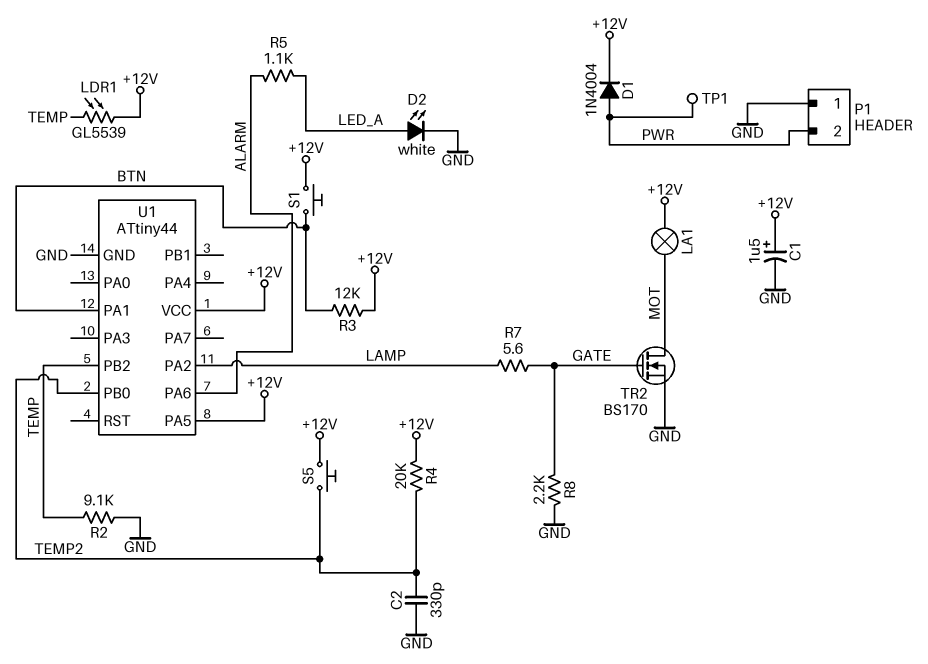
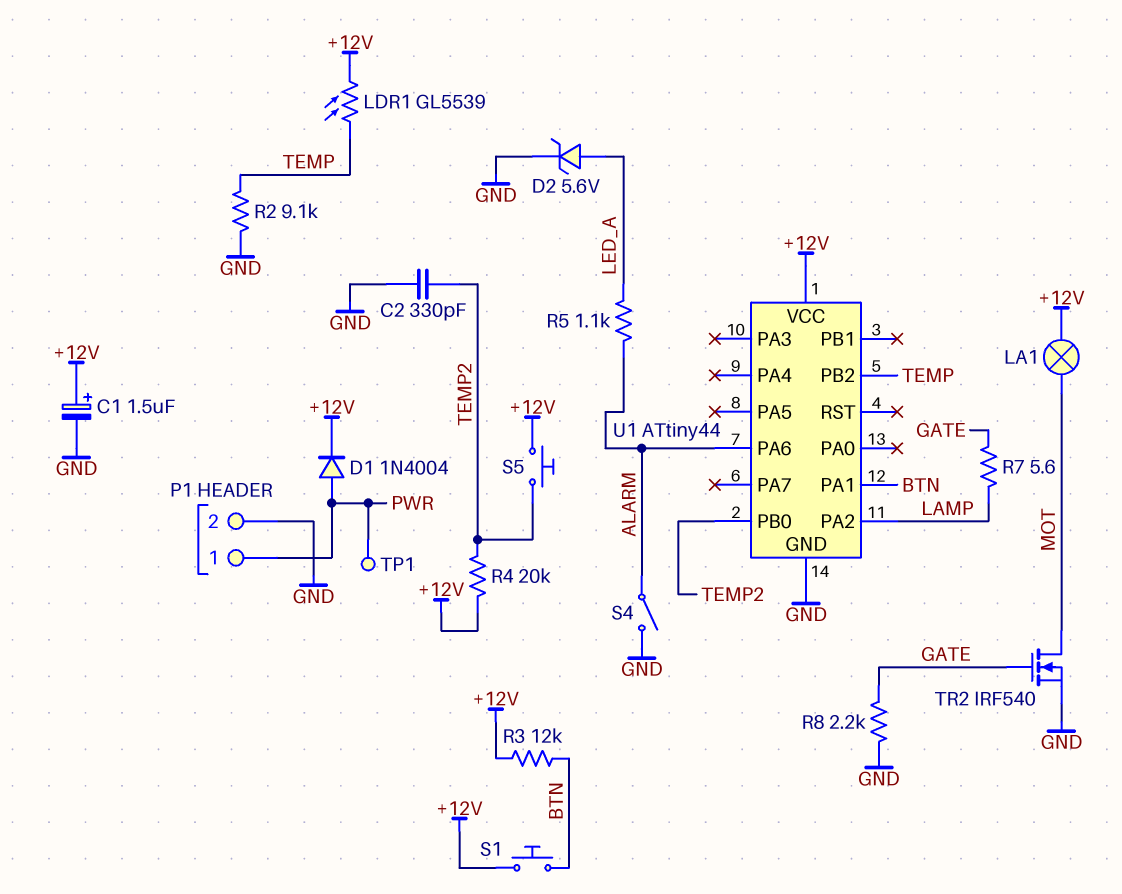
D2: LED white (A LED_A, K GND) -> zener 5.6V (A LED_A, K GND)
P1 pin 1: GND -> PWR
P1 pin 2: PWR -> GND
S4: none -> switch (ALARM, GND)
TR2: NMOS BS170 (G GATE, D MOT, S GND) -> NMOS IRF540 (G GATE, D MOT, S GND)
U1 pin PA5: +12V -> none

